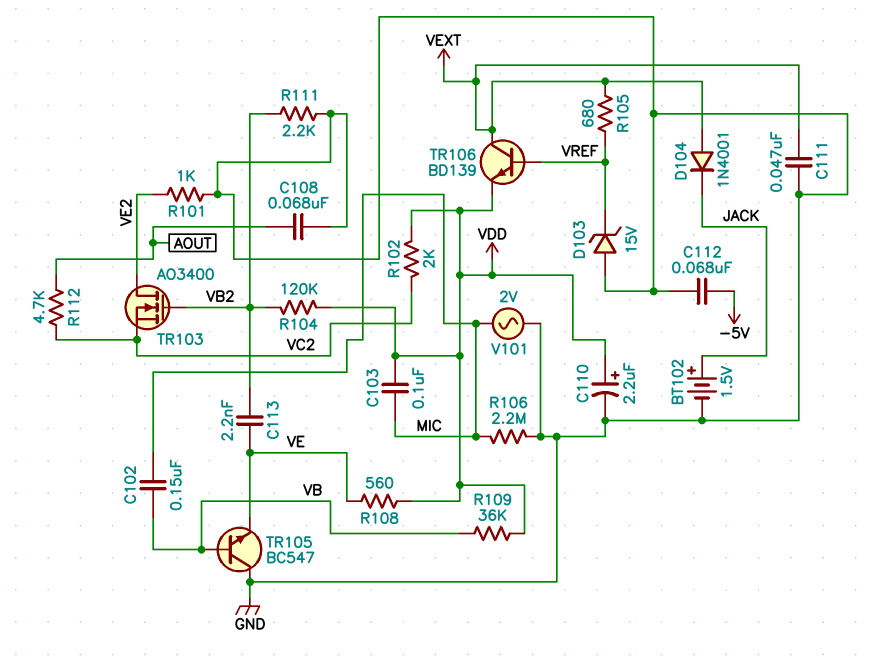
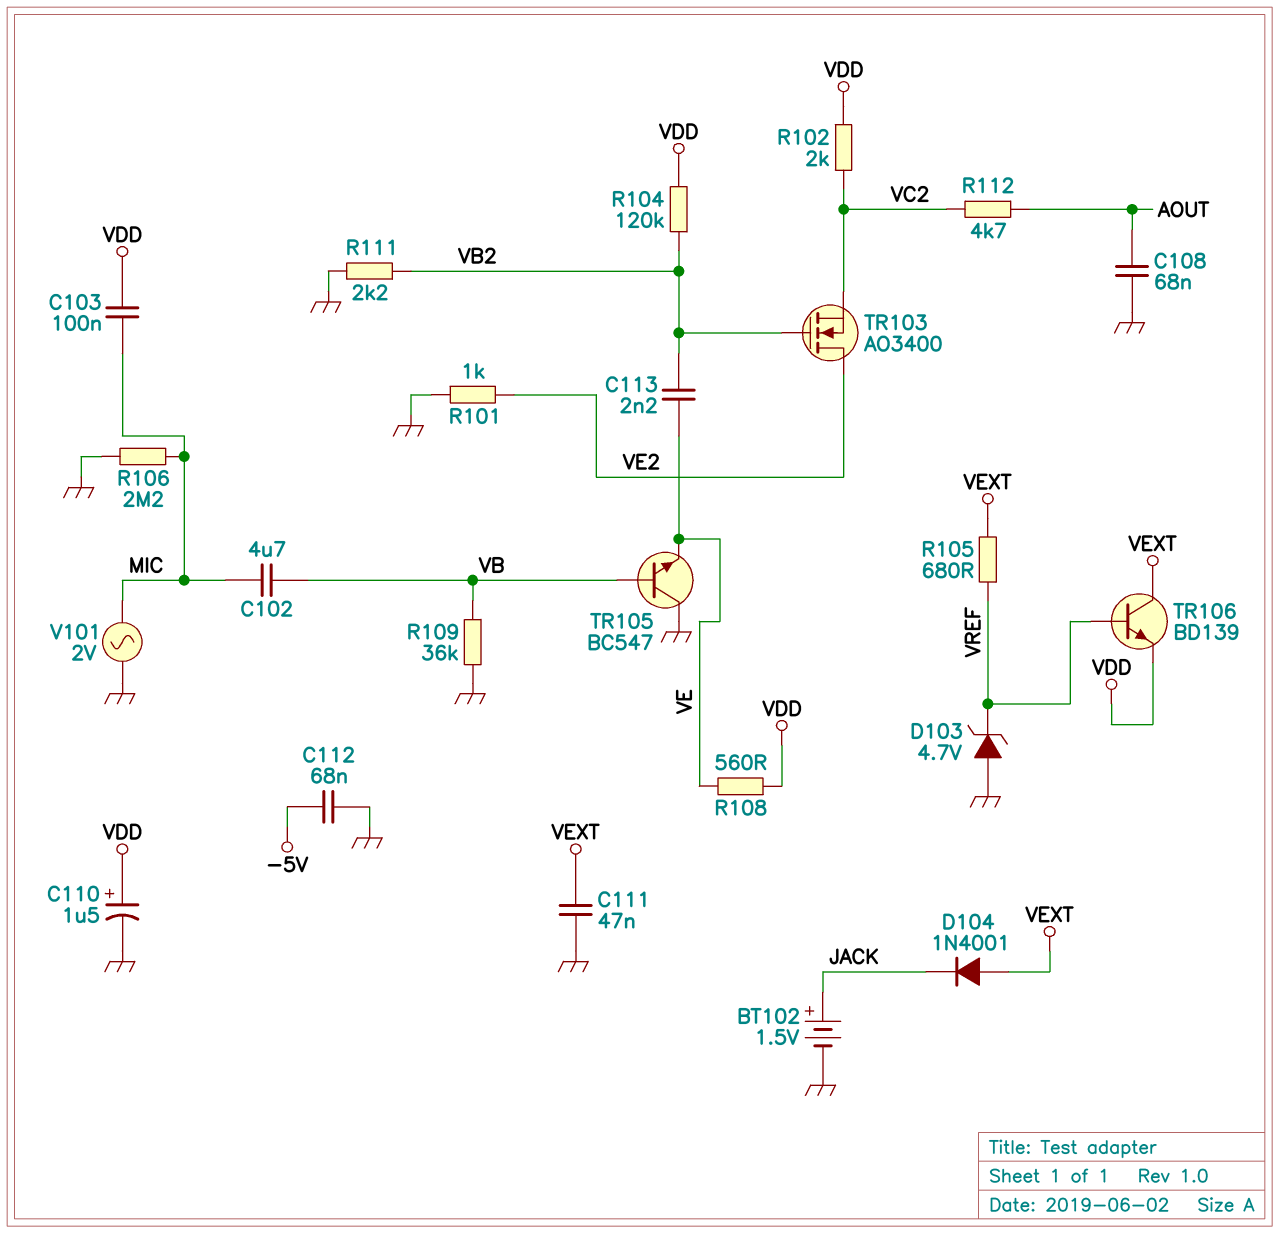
C102: 150nF (MIC, VB) -> 4.7uF (MIC, VB)
C110: 2.2uF (plus VDD, minus GND) -> 1.5uF (plus VDD, minus GND)
D103: zener 15V (A GND, K VREF) -> zener 4.7V (A GND, K VREF)
R109: 36k (VB, VDD) -> 36k (GND, VB)

